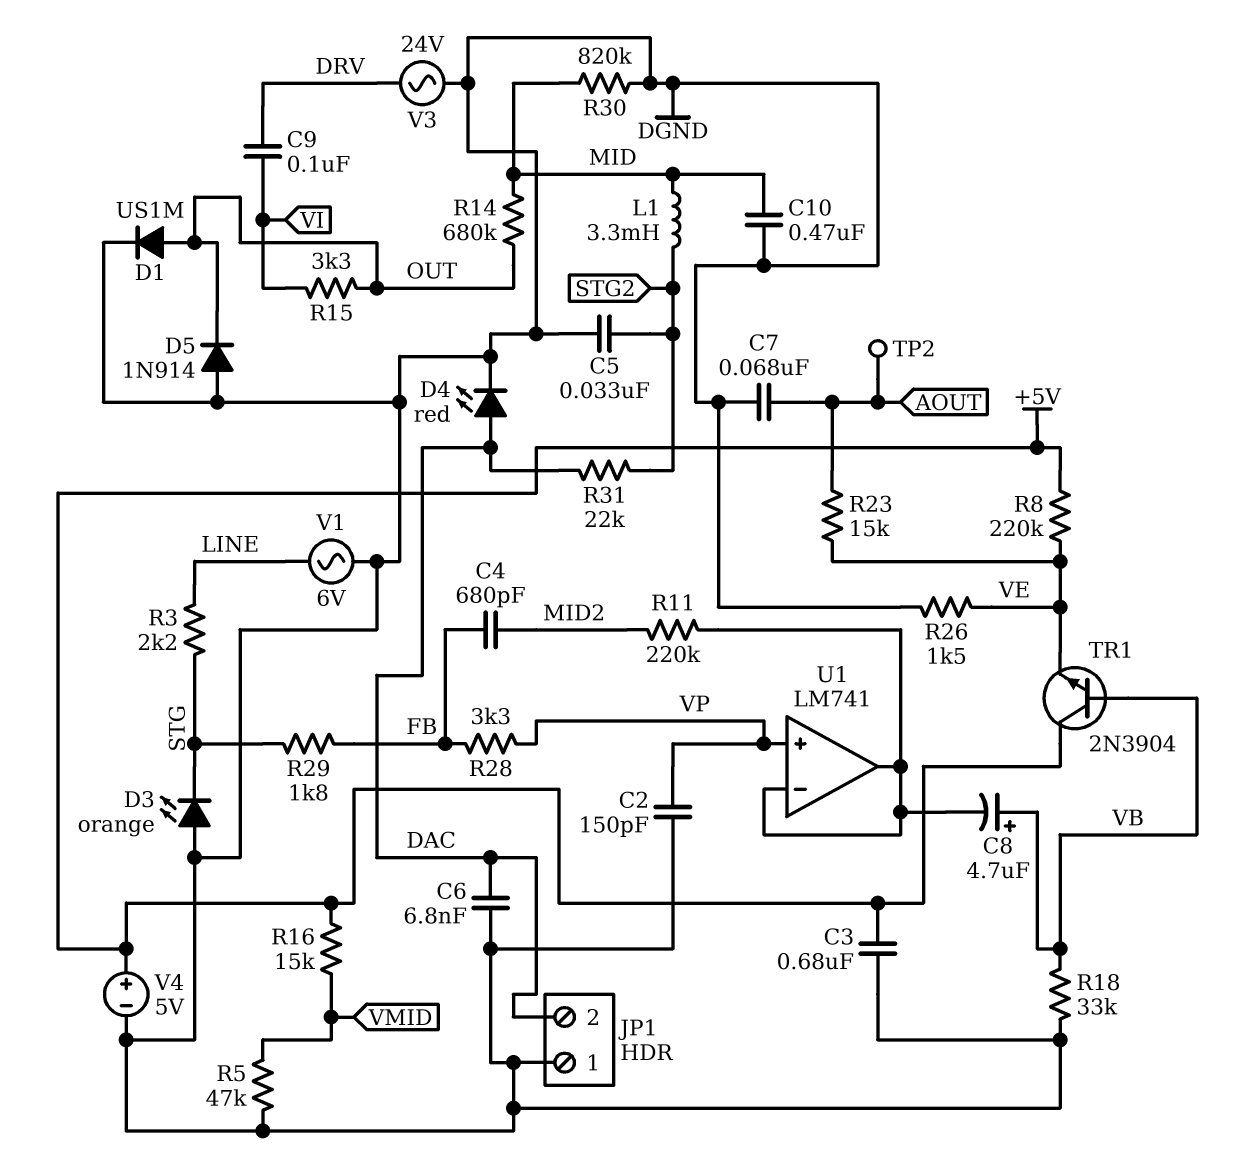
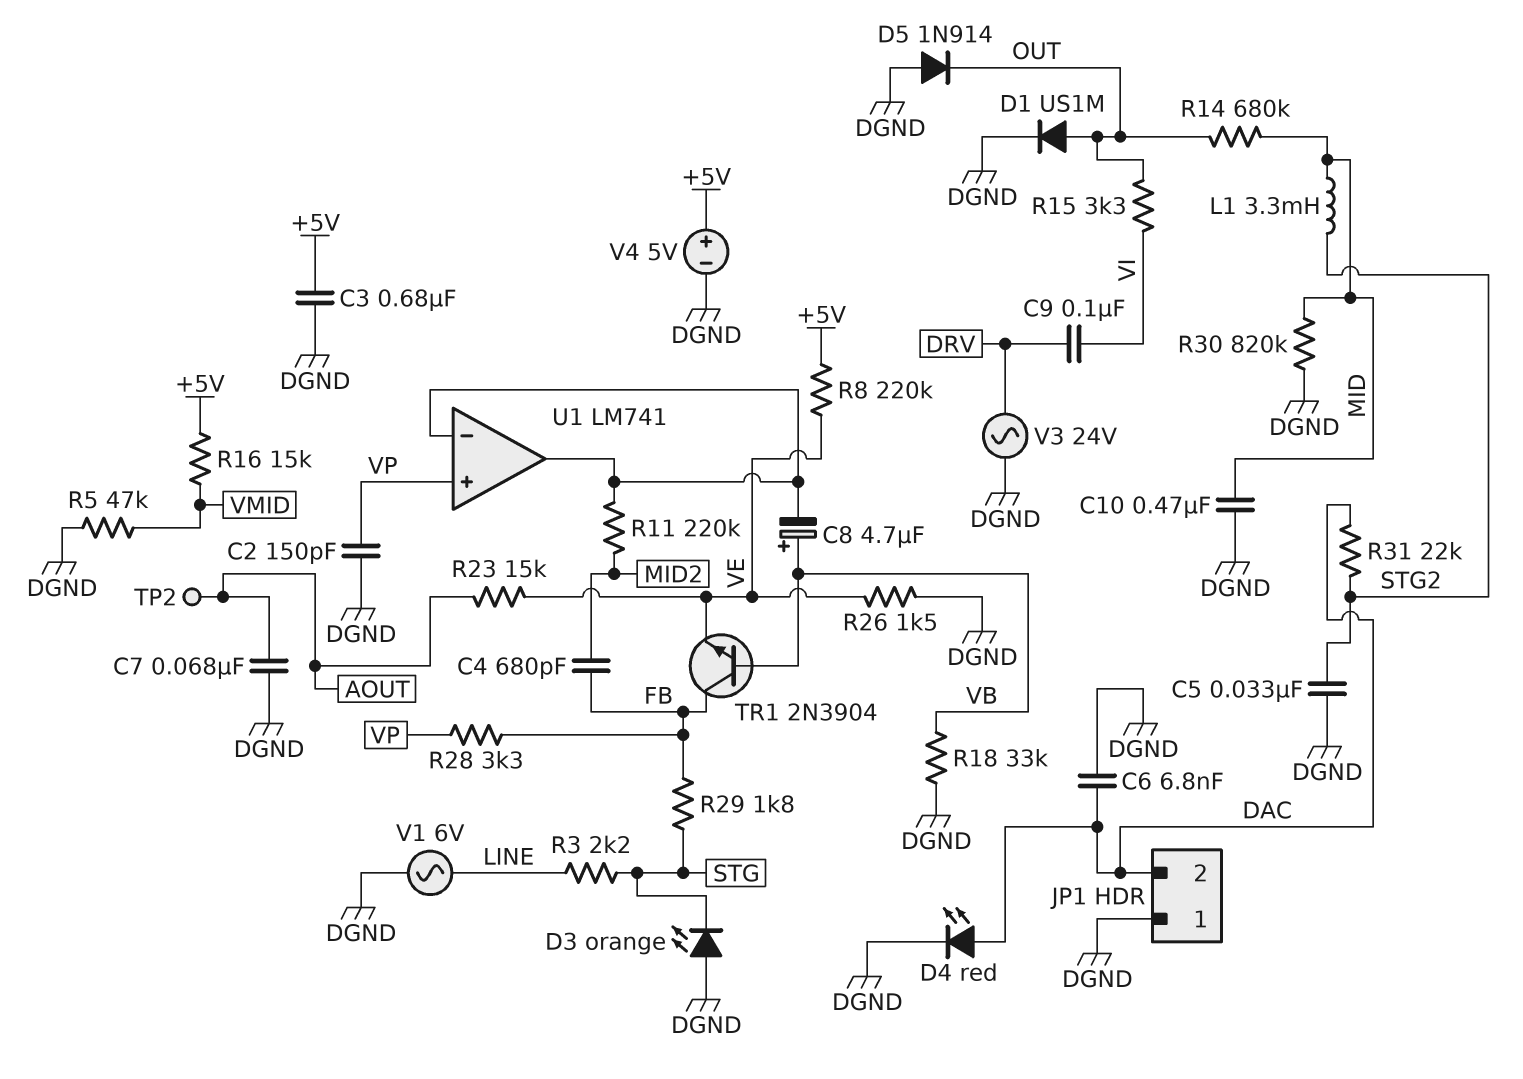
TR1: NPN 2N3904 (B VB, C +5V, E VE) -> NPN 2N3904 (B VB, C FB, E VE)

